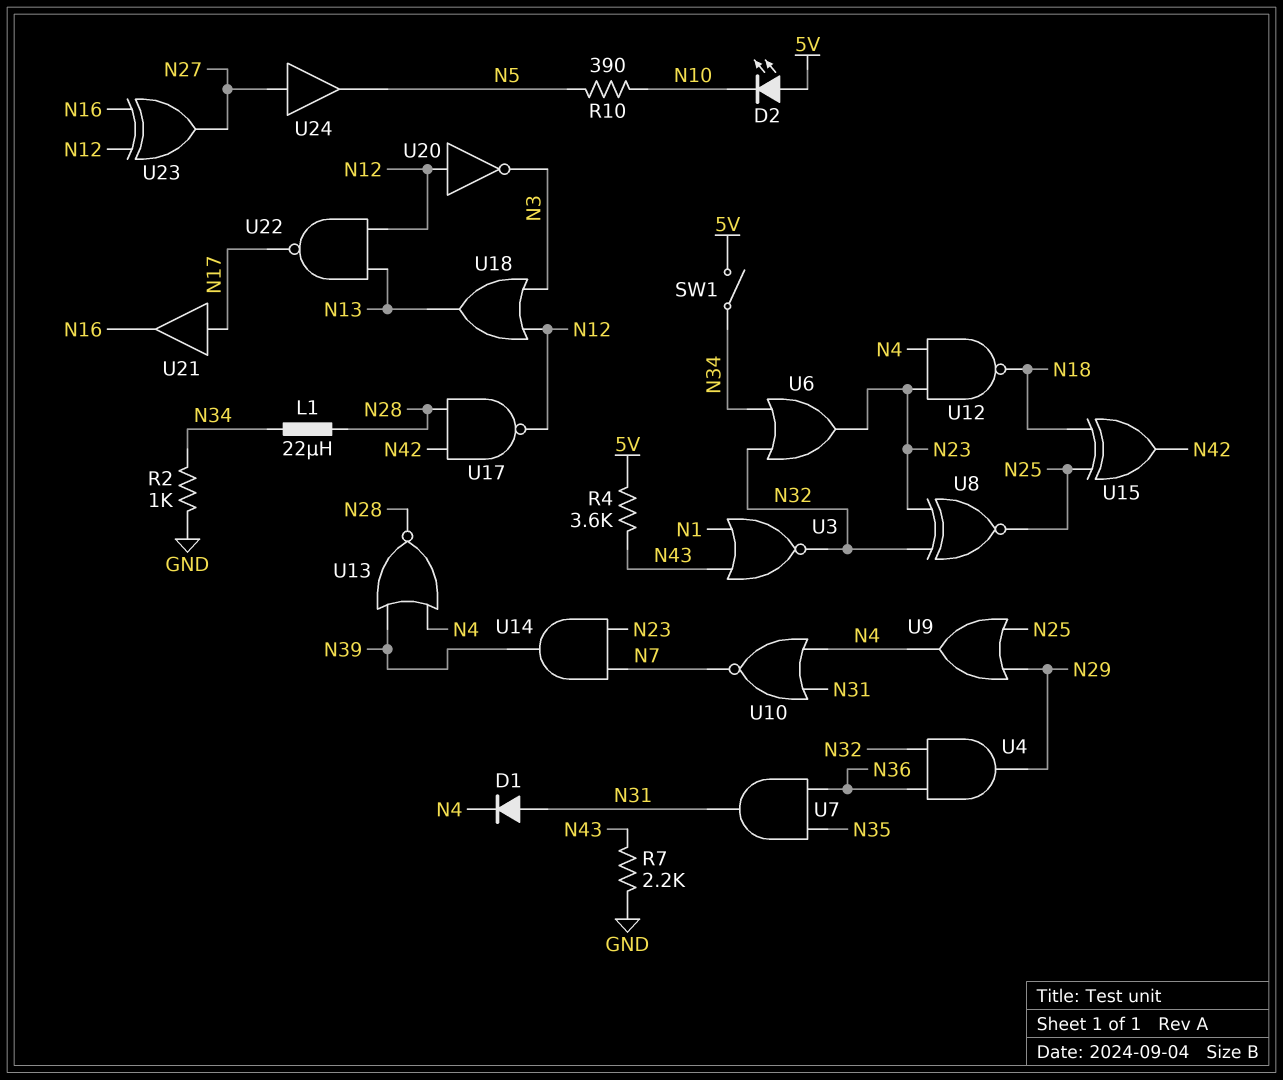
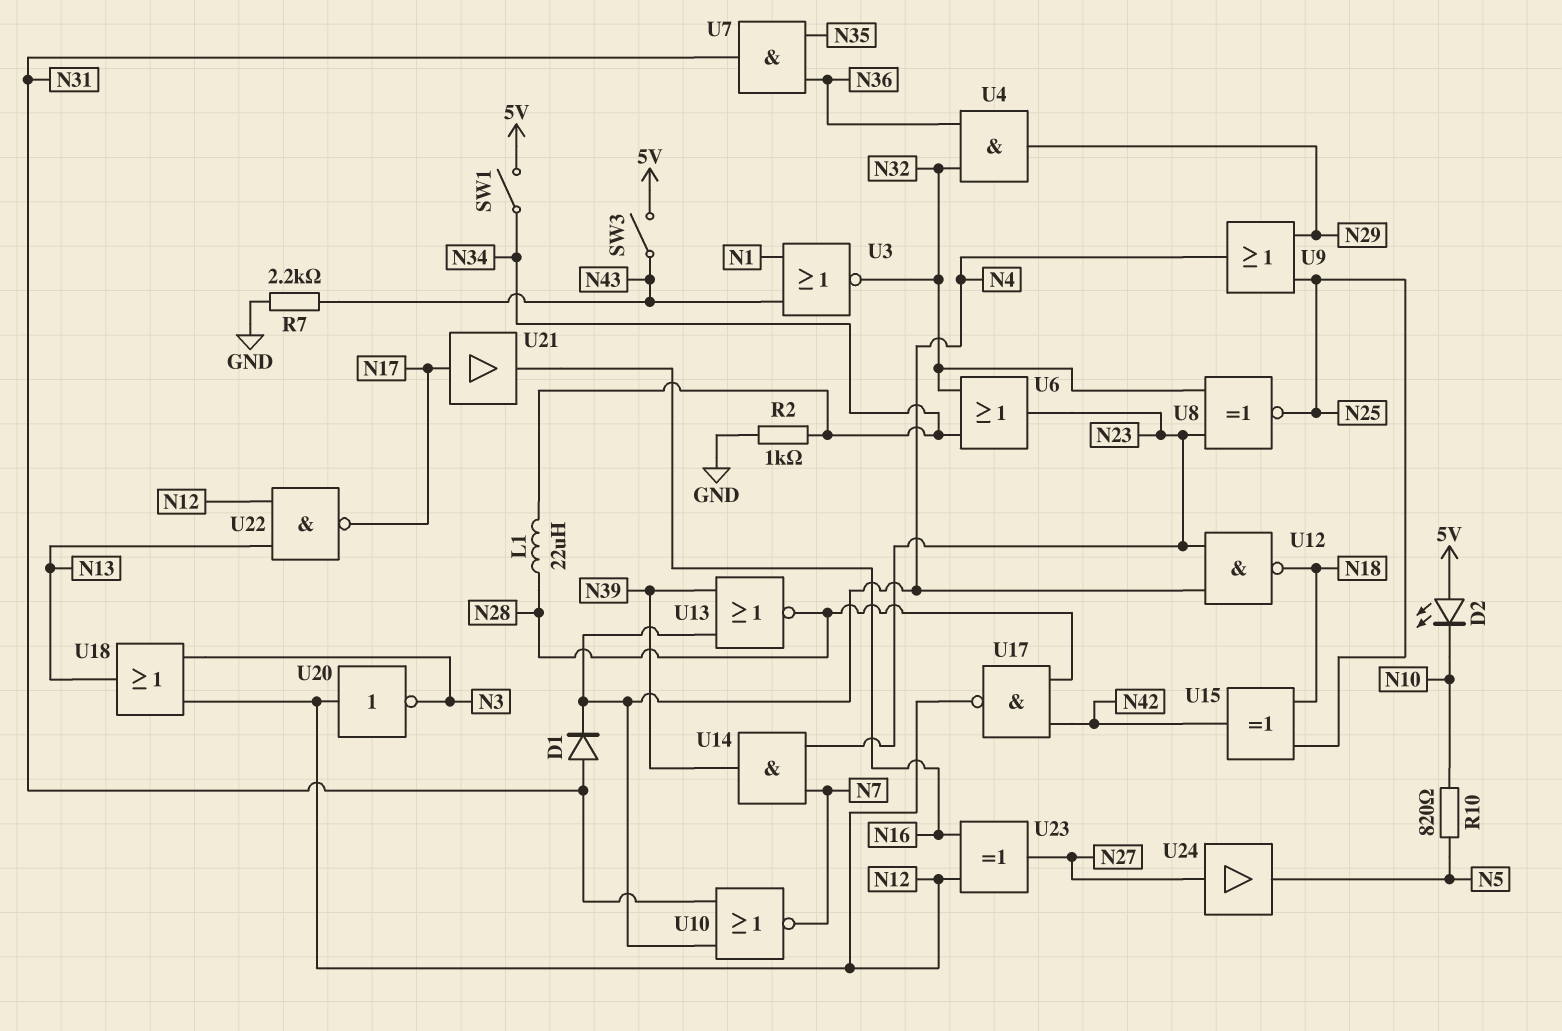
R4: 3.6k (5V, N43) -> none
R10: 390 (N5, N10) -> 820 (N5, N10)
SW3: none -> switch (5V, N43)

